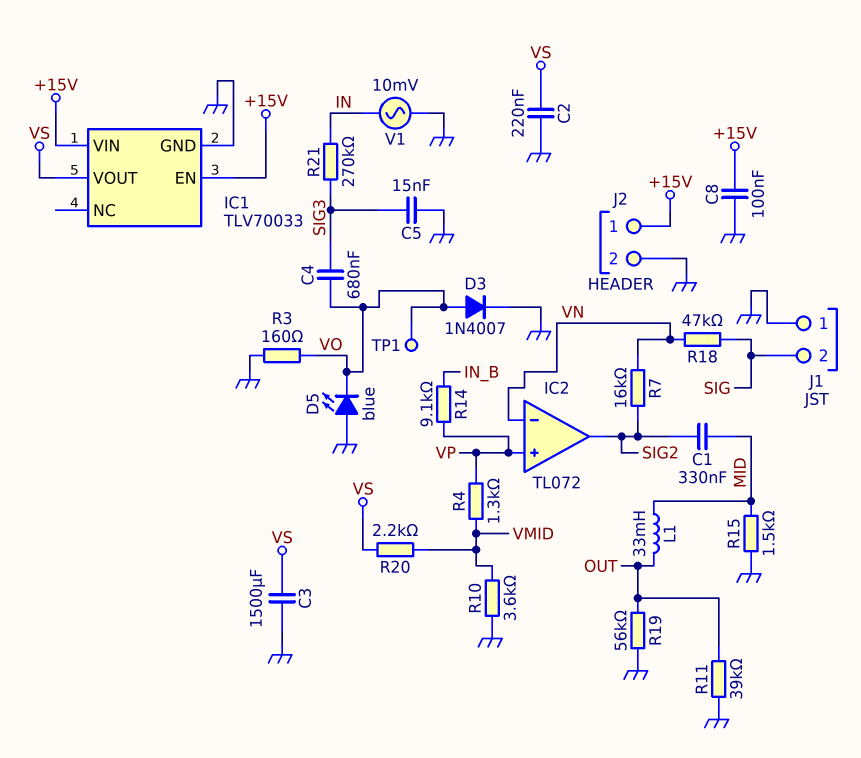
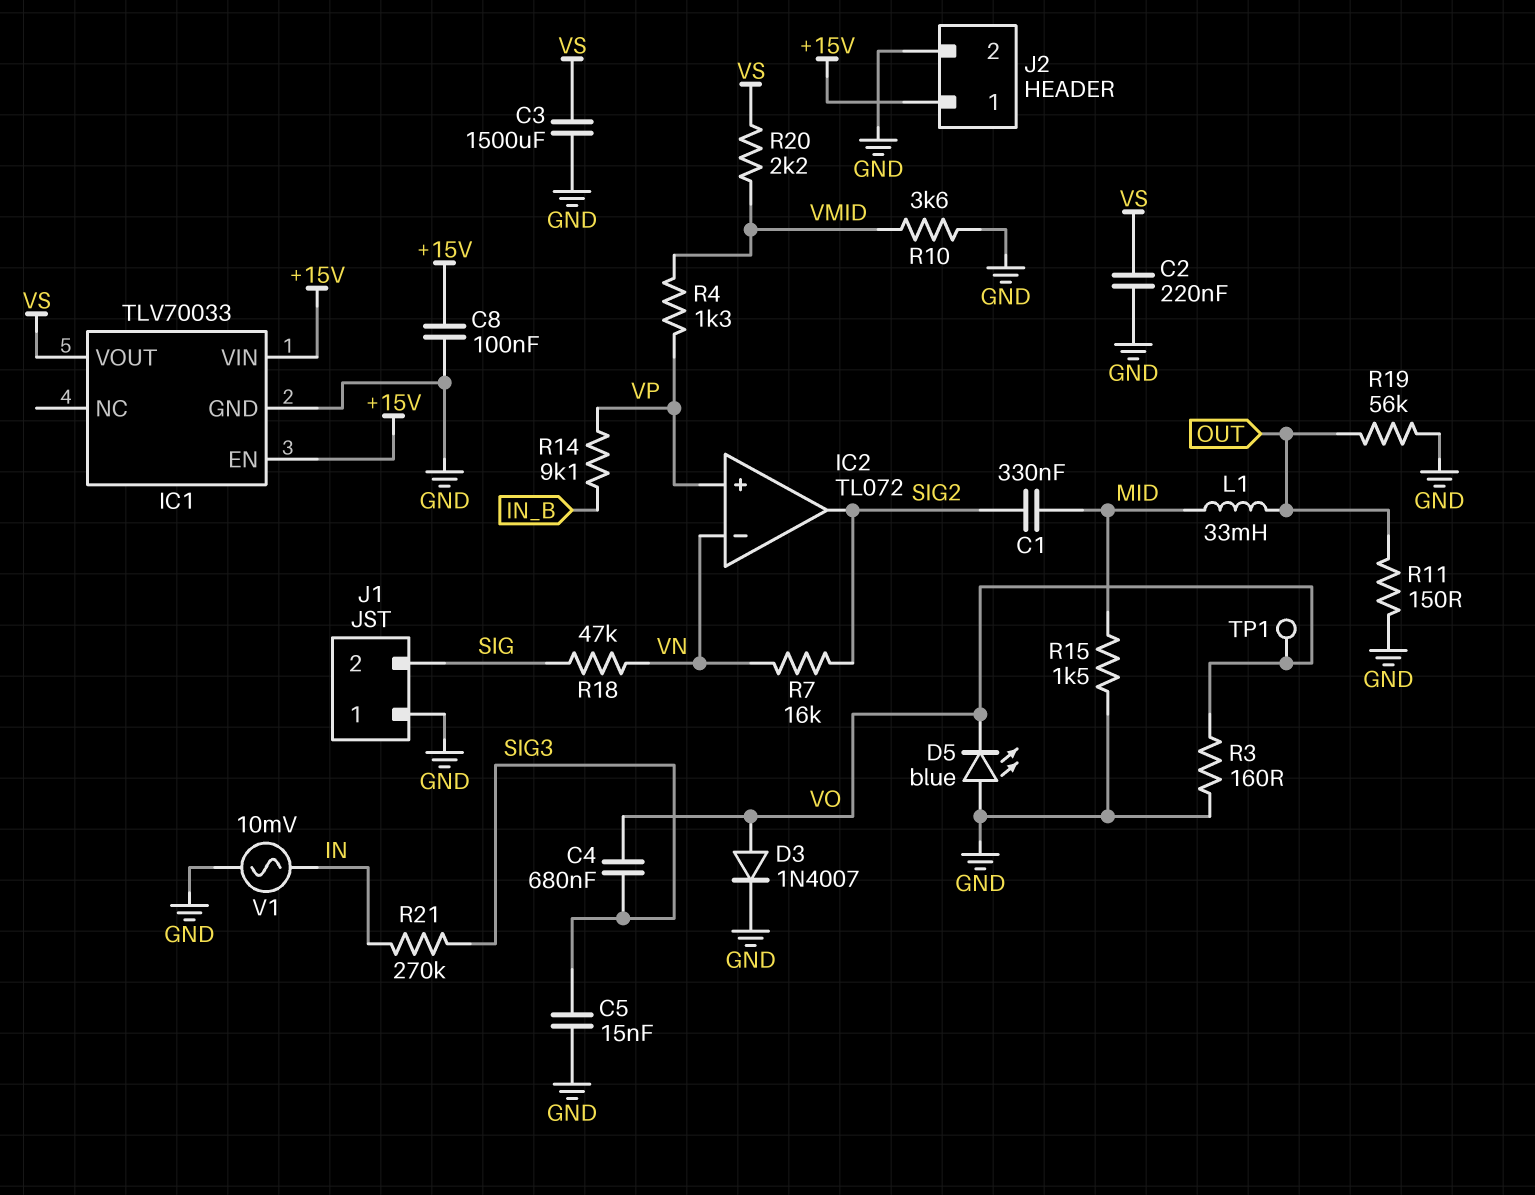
R11: 39k (GND, OUT) -> 150 (GND, OUT)

